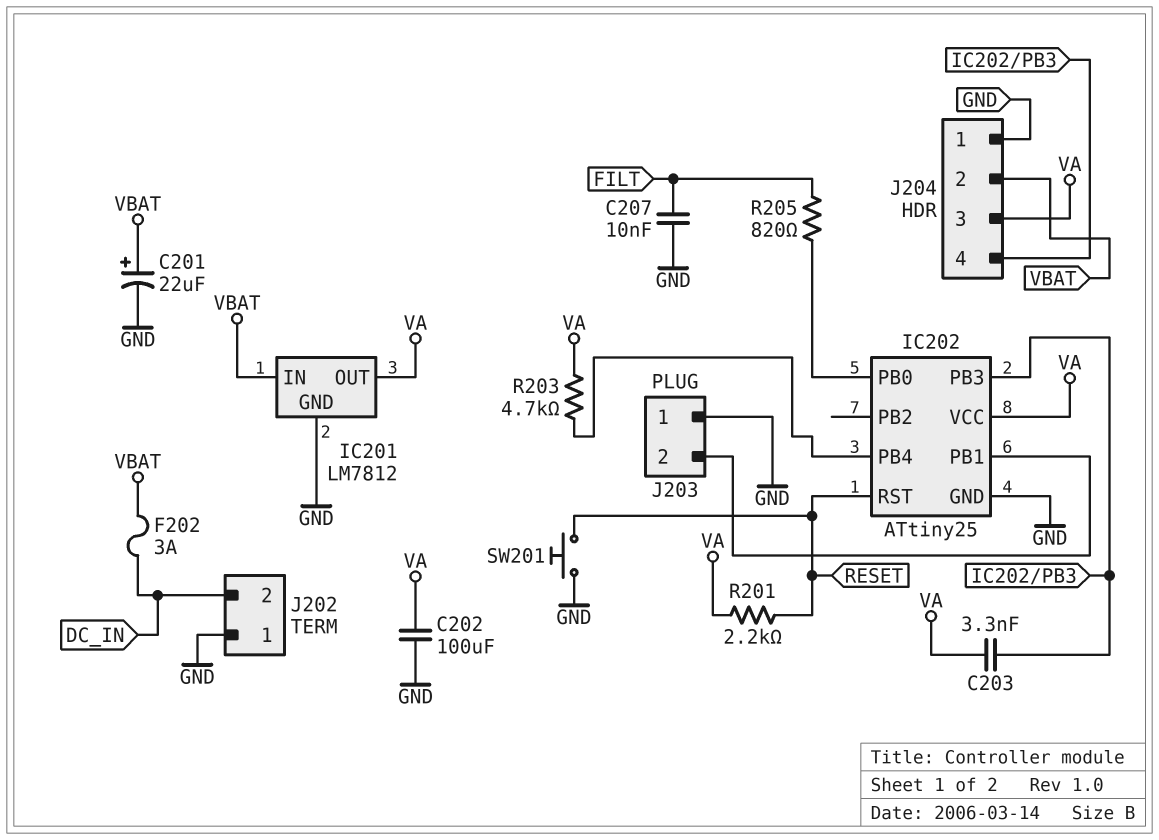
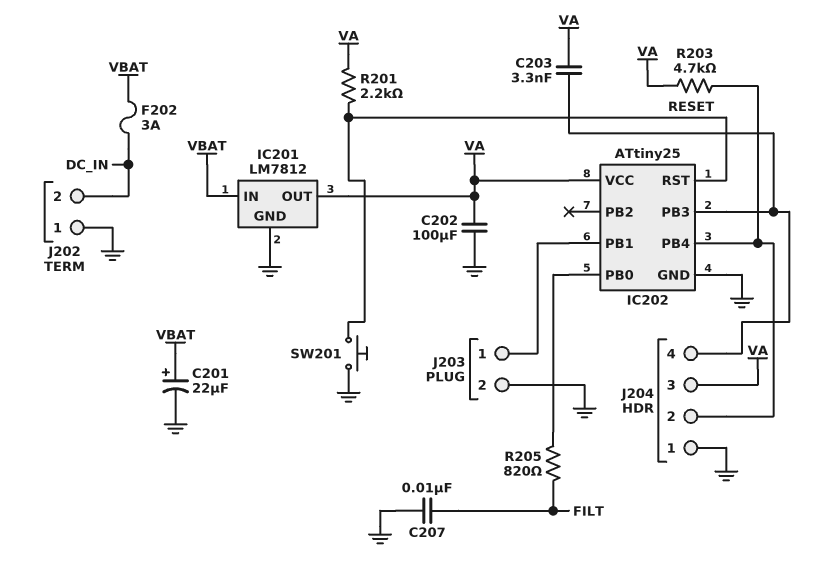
J203 pin 1: GND -> IC202/PB1
J203 pin 2: IC202/PB1 -> GND
J204 pin 2: VBAT -> IC202/PB4

